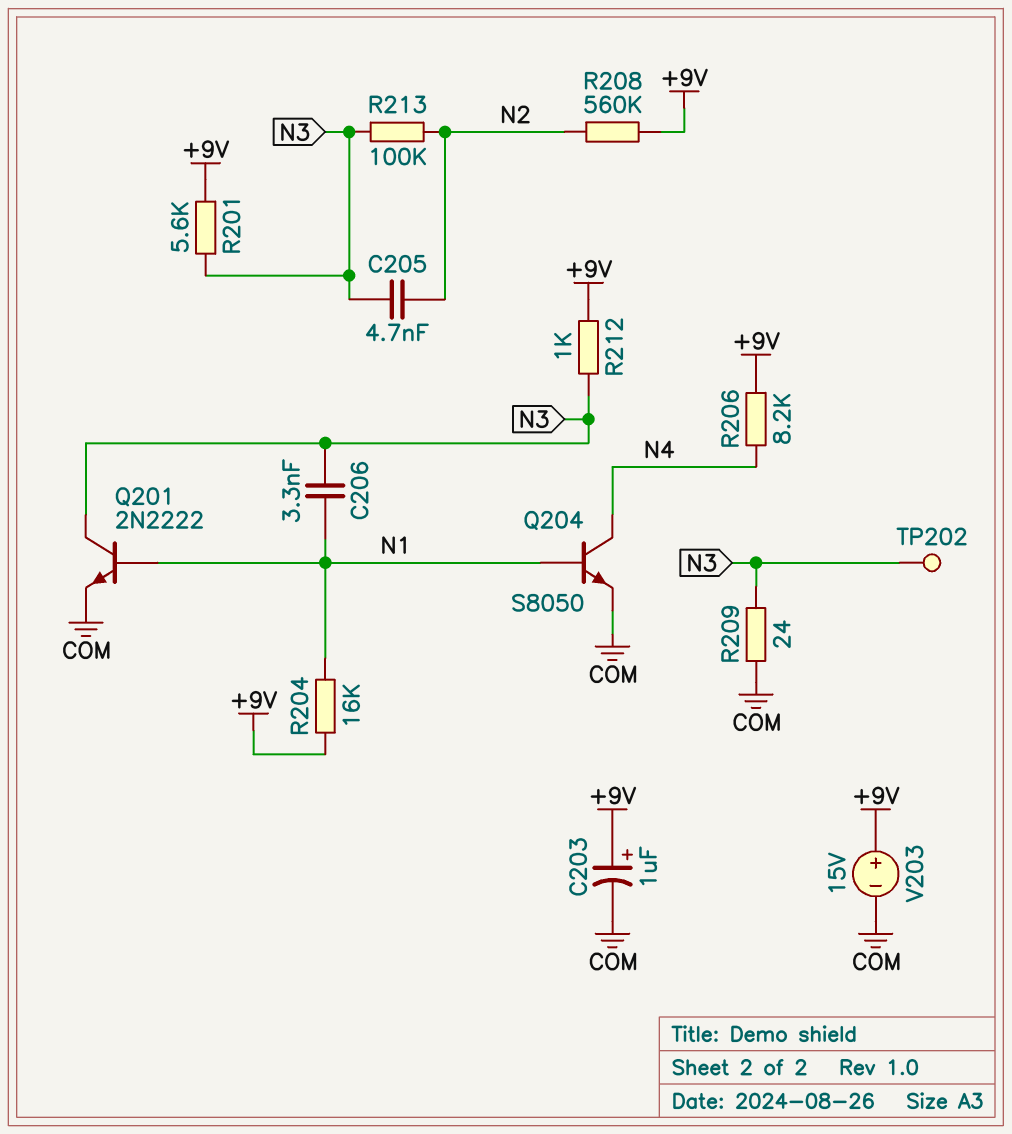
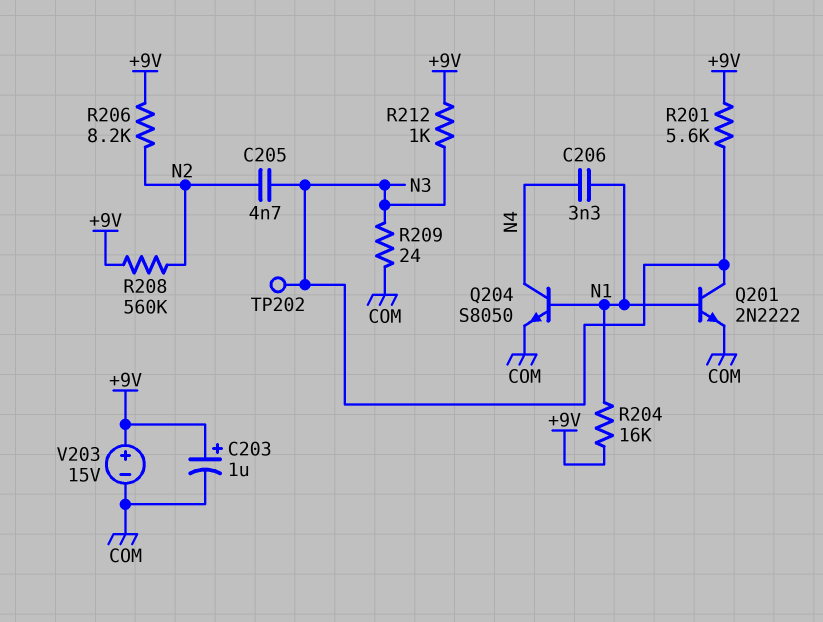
C206: 3.3nF (N1, N3) -> 3.3nF (N1, N4)
R206: 8.2k (+9V, N4) -> 8.2k (+9V, N2)
R213: 100k (N2, N3) -> none

